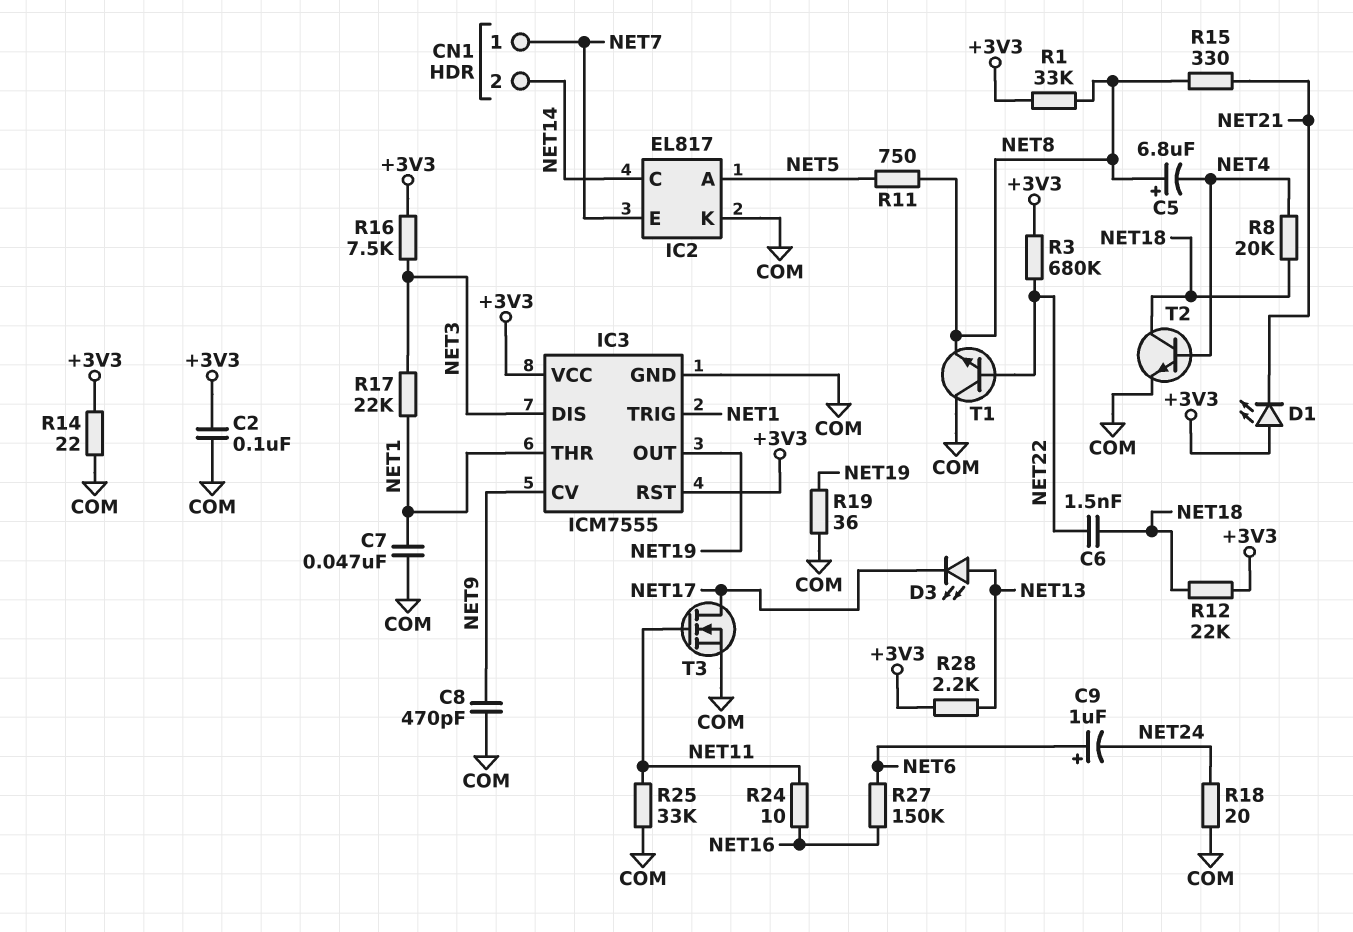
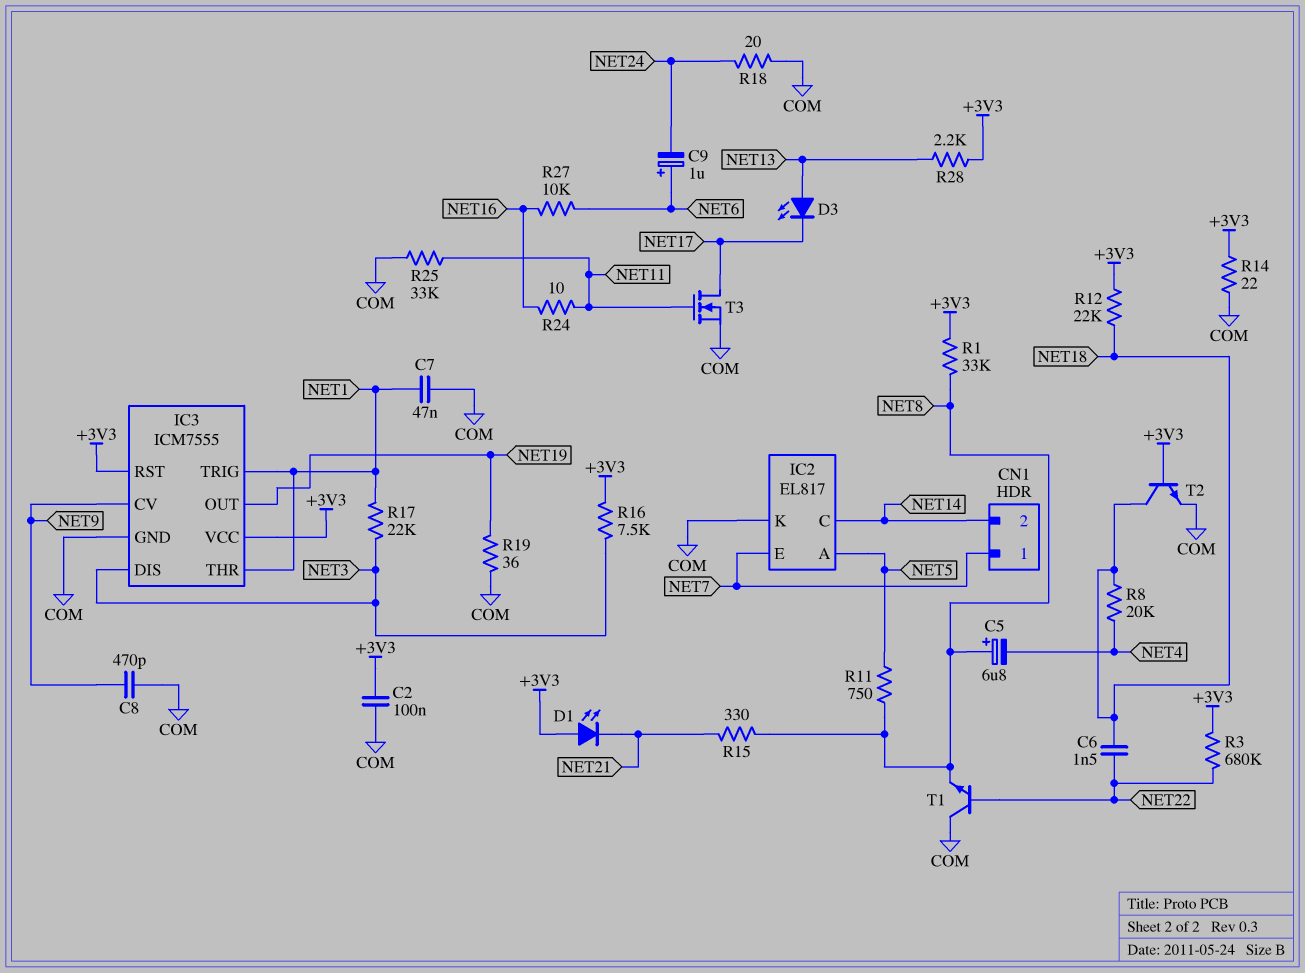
R27: 150k (NET6, NET16) -> 10k (NET6, NET16)
T2: NPN (B NET4, C NET18, E COM) -> NPN (B +3V3, C NET18, E COM)

